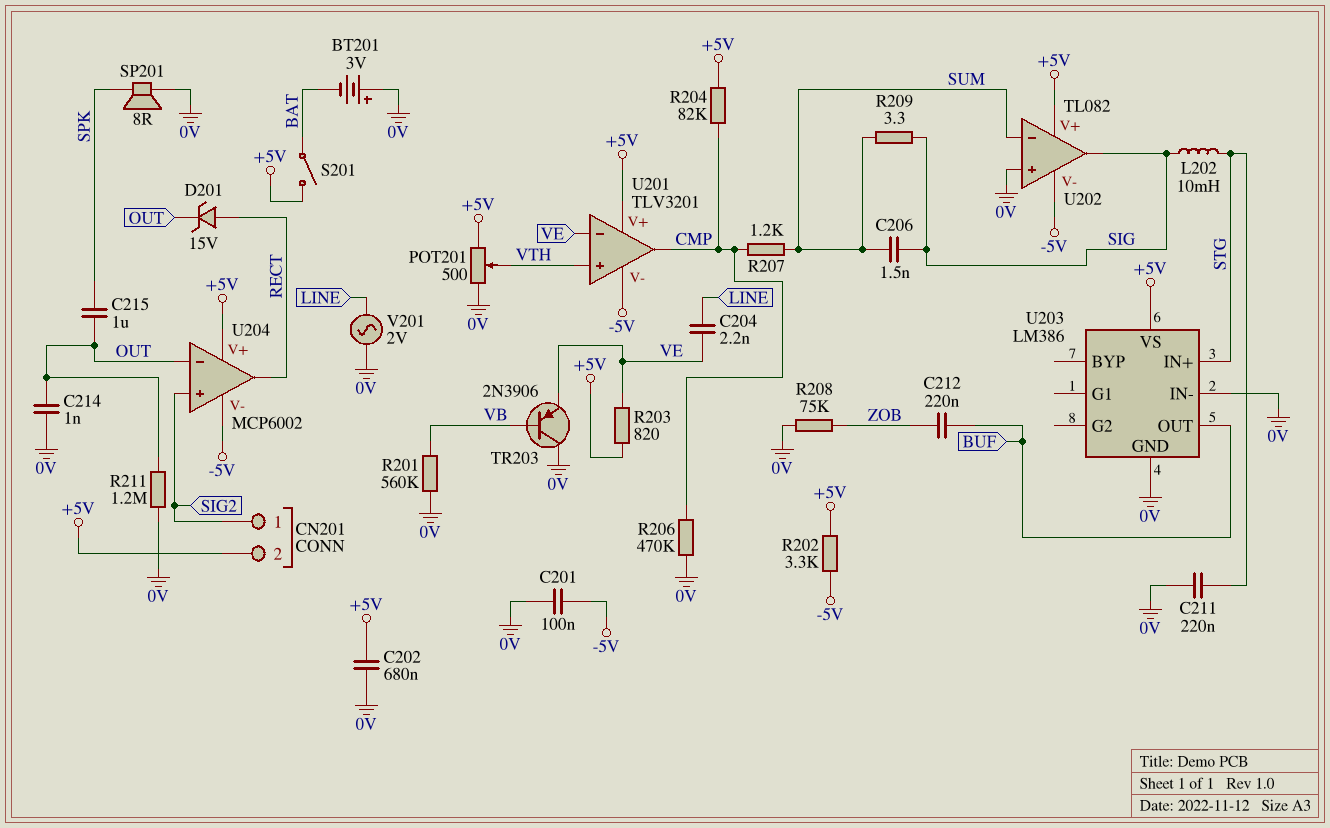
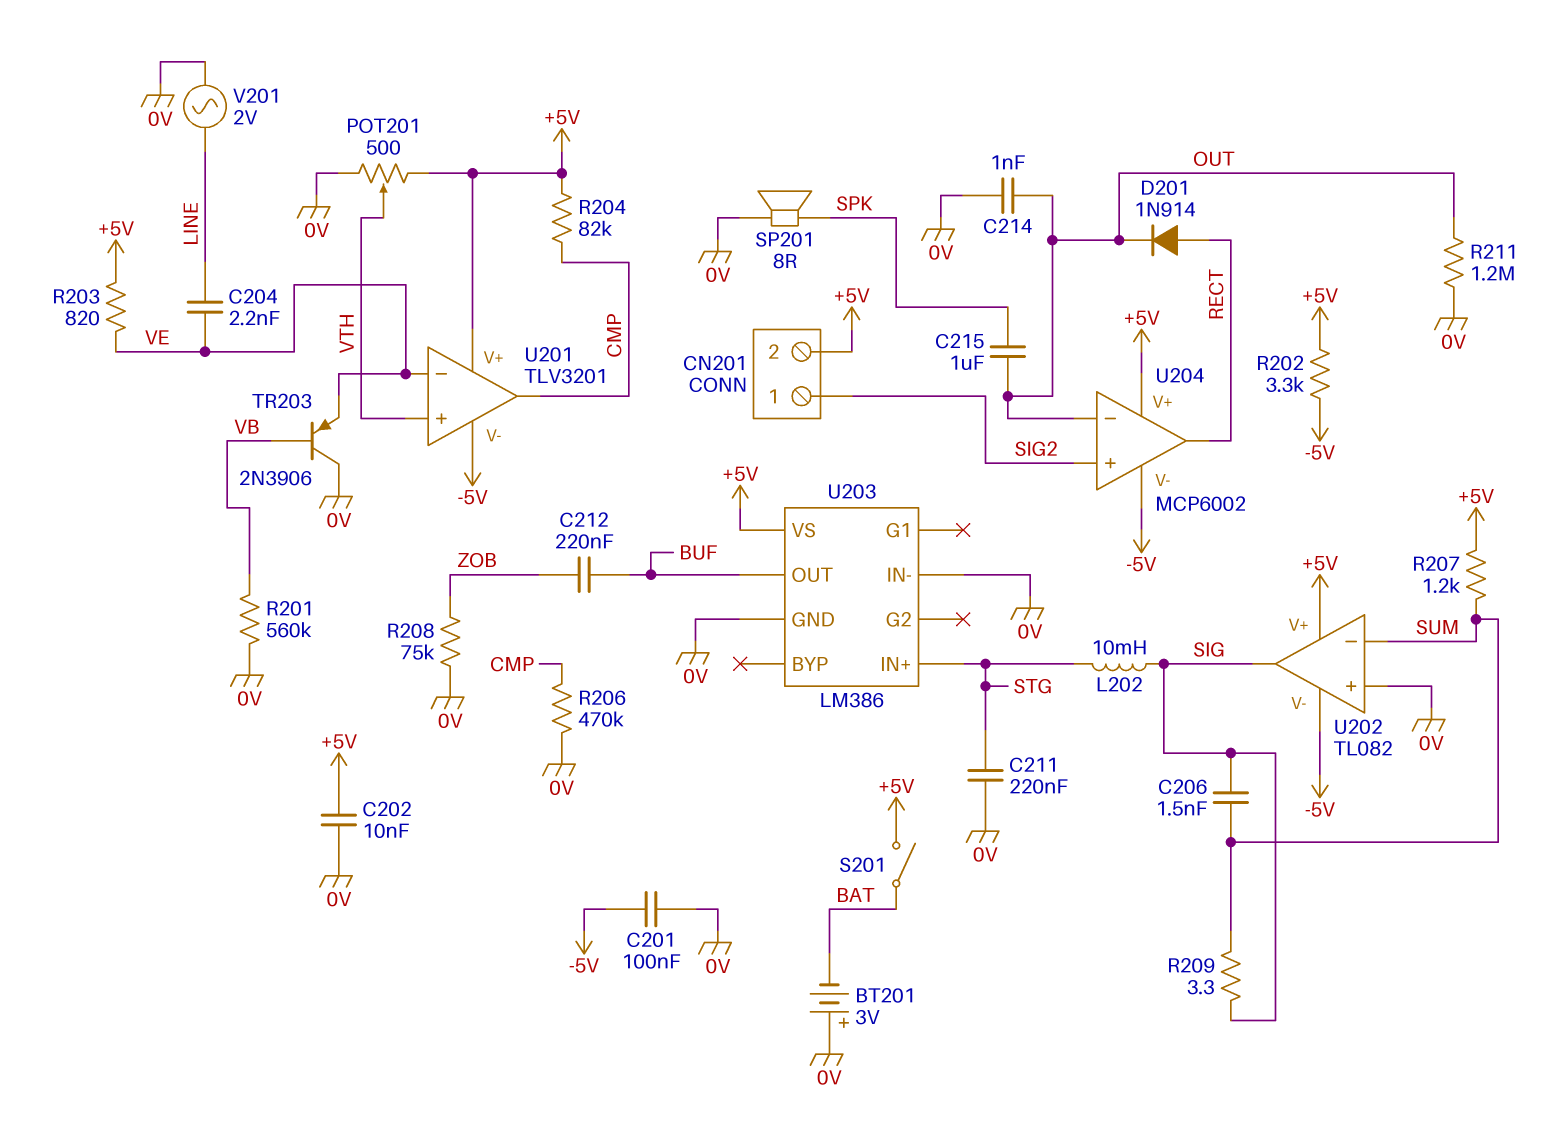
C202: 680nF (+5V, 0V) -> 10nF (+5V, 0V)
D201: zener 15V (A RECT, K OUT) -> diode 1N914 (A RECT, K OUT)
R207: 1.2k (CMP, SUM) -> 1.2k (+5V, SUM)

